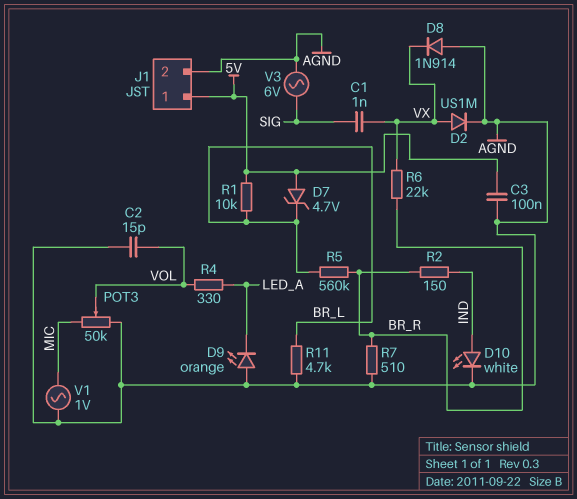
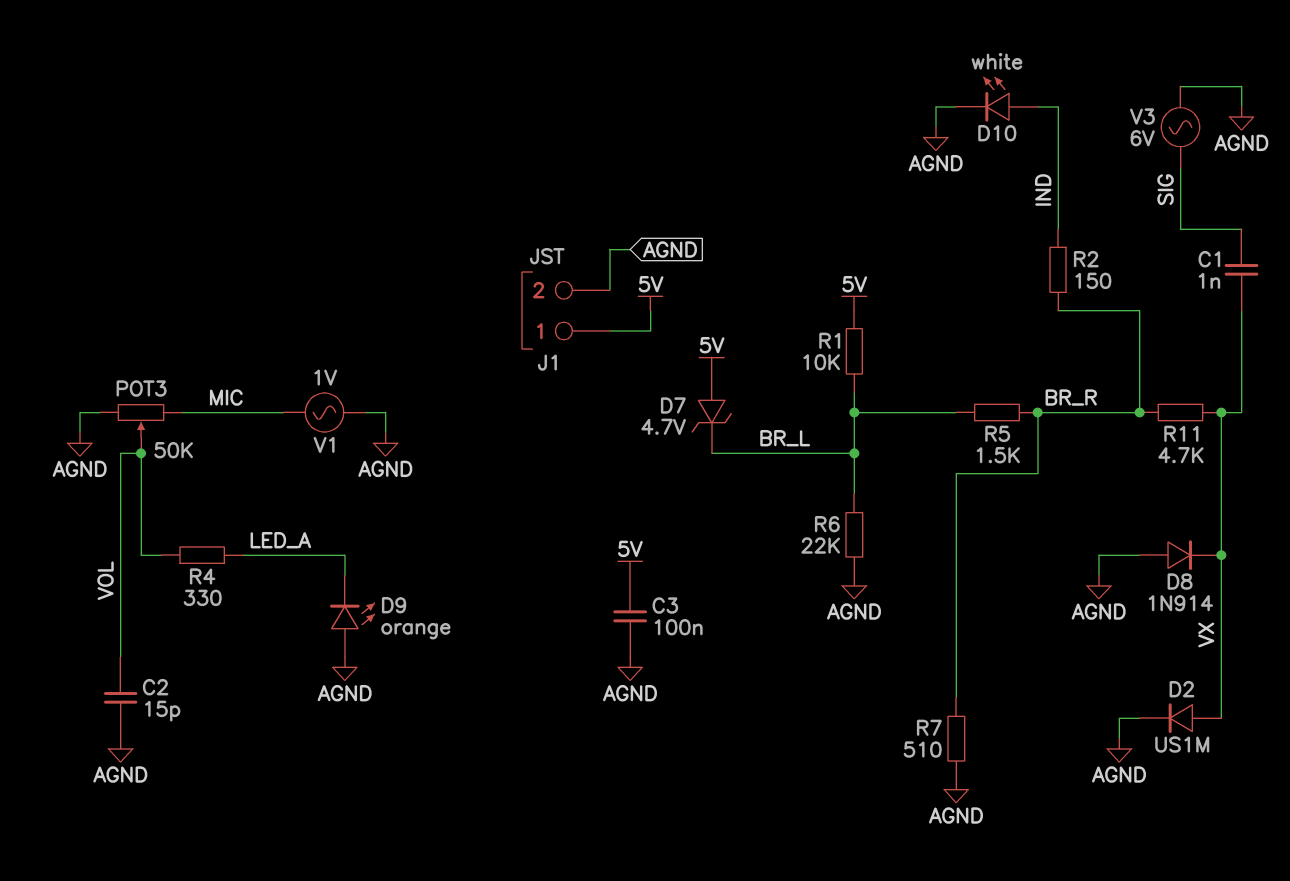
R5: 560k (BR_L, BR_R) -> 1.5k (BR_L, BR_R)
R6: 22k (BR_R, VX) -> 22k (AGND, BR_L)
R11: 4.7k (AGND, BR_L) -> 4.7k (BR_R, VX)

